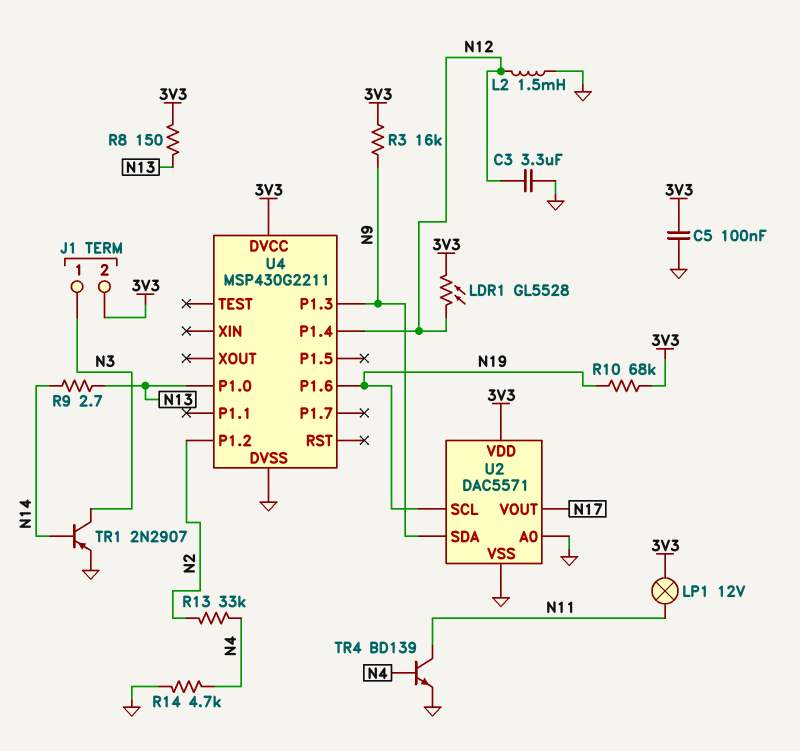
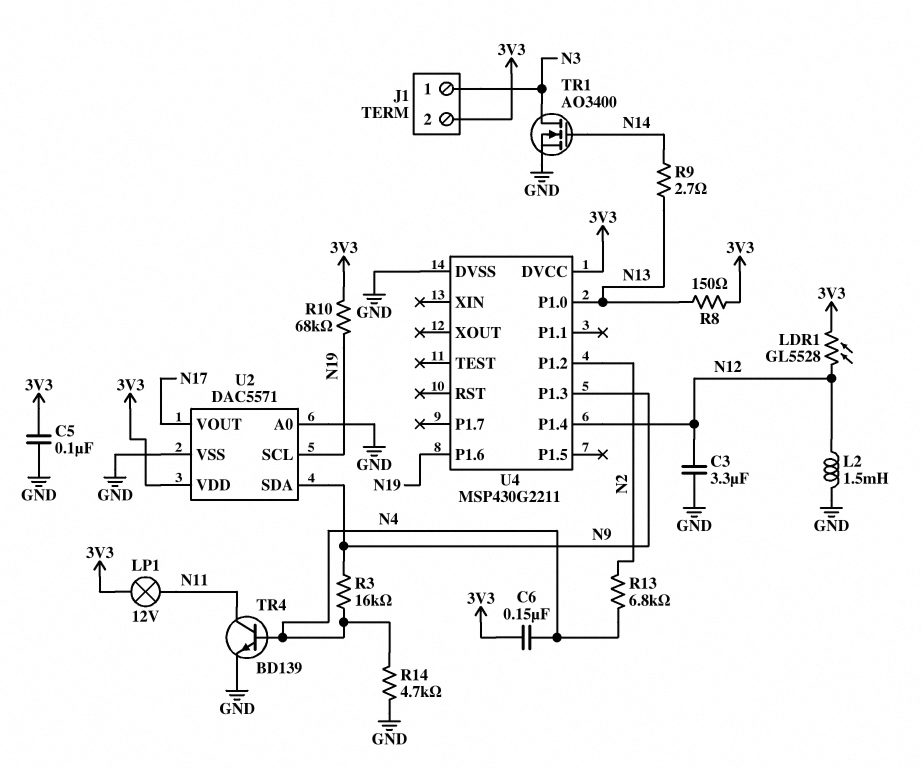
C6: none -> 150nF (3V3, N4)
R3: 16k (3V3, N9) -> 16k (N4, N9)
R13: 33k (N2, N4) -> 6.8k (N2, N4)
TR1: PNP 2N2907 (B N14, C N3, E GND) -> NMOS AO3400 (G N14, D N3, S GND)

